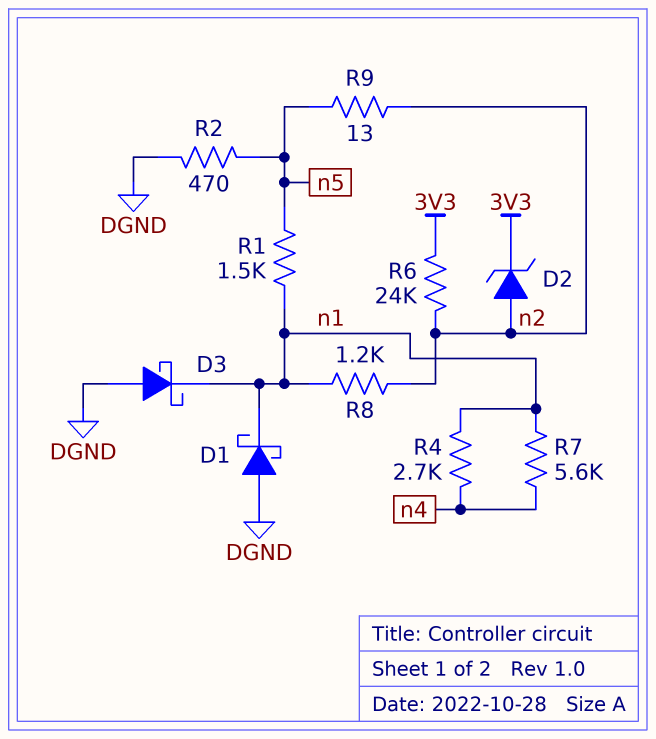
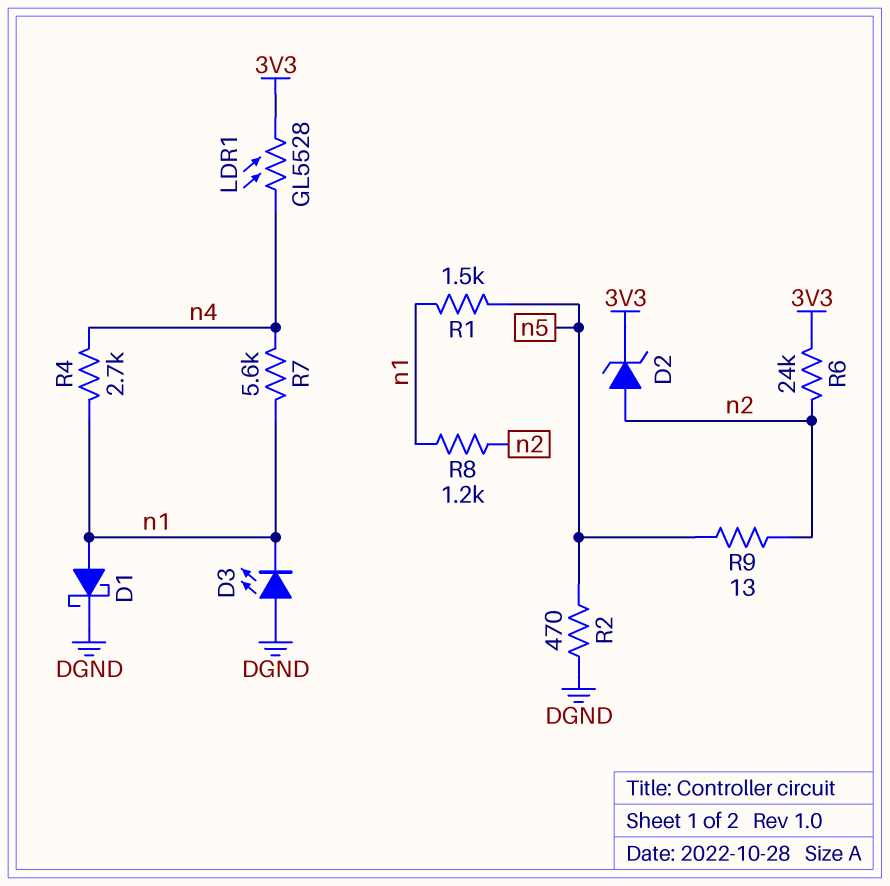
D1: schottky (A DGND, K n1) -> schottky (A n1, K DGND)
D3: schottky (A DGND, K n1) -> LED (A DGND, K n1)
LDR1: none -> GL5528 (3V3, n4)

